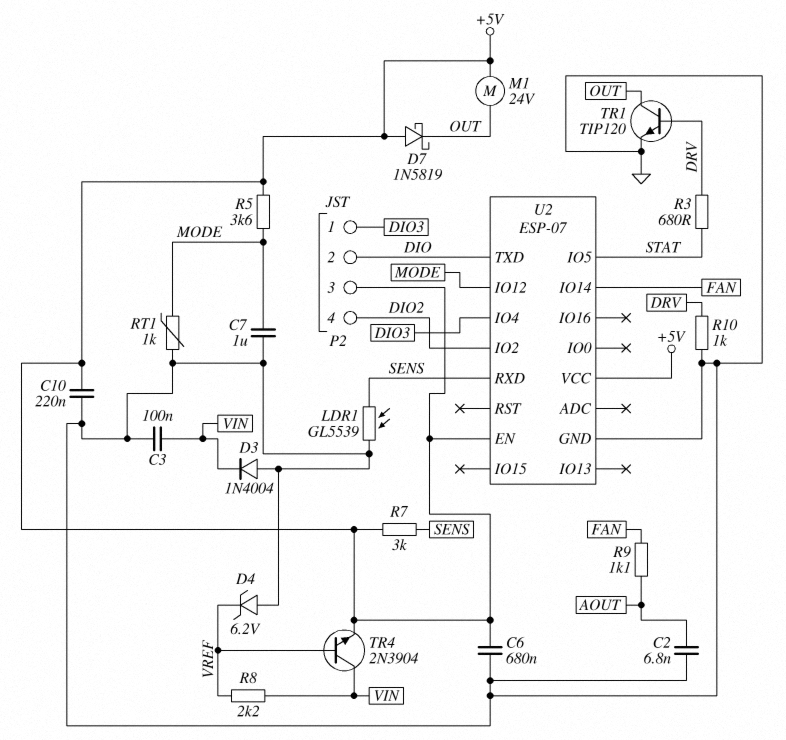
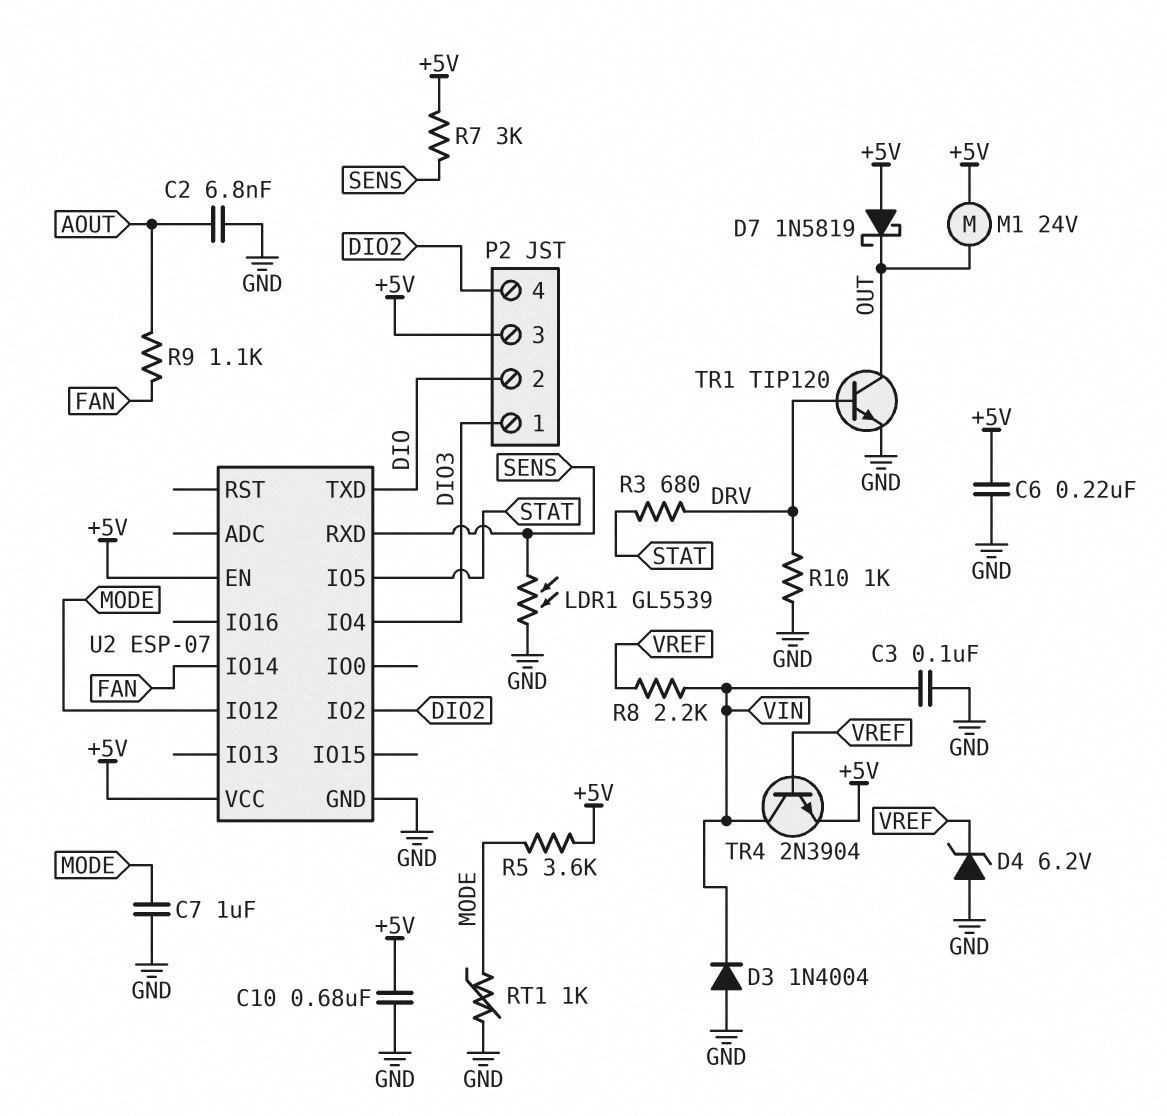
C6: 680nF (+5V, GND) -> 220nF (+5V, GND)
C10: 220nF (+5V, GND) -> 680nF (+5V, GND)

